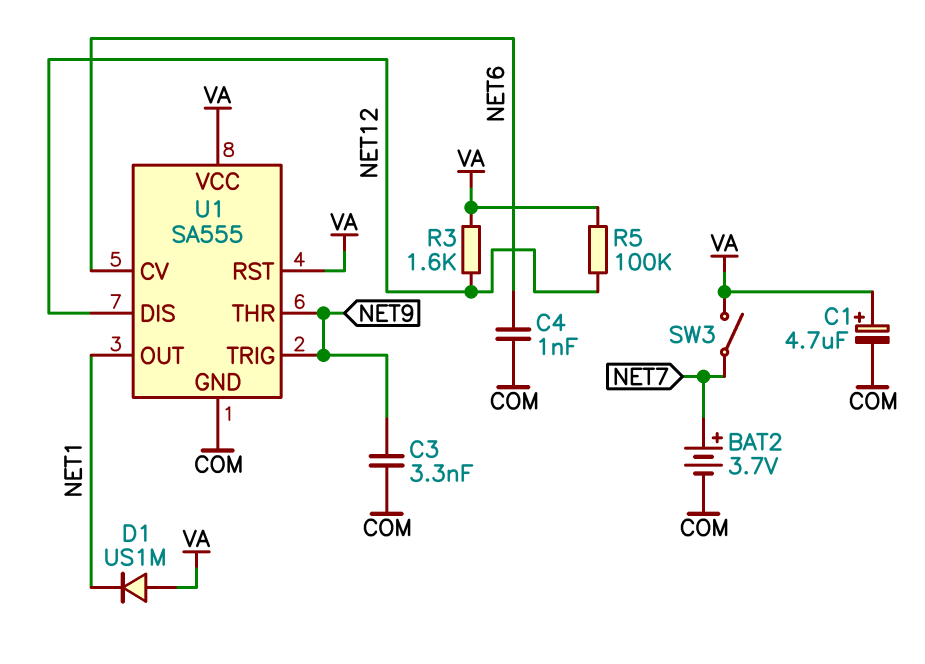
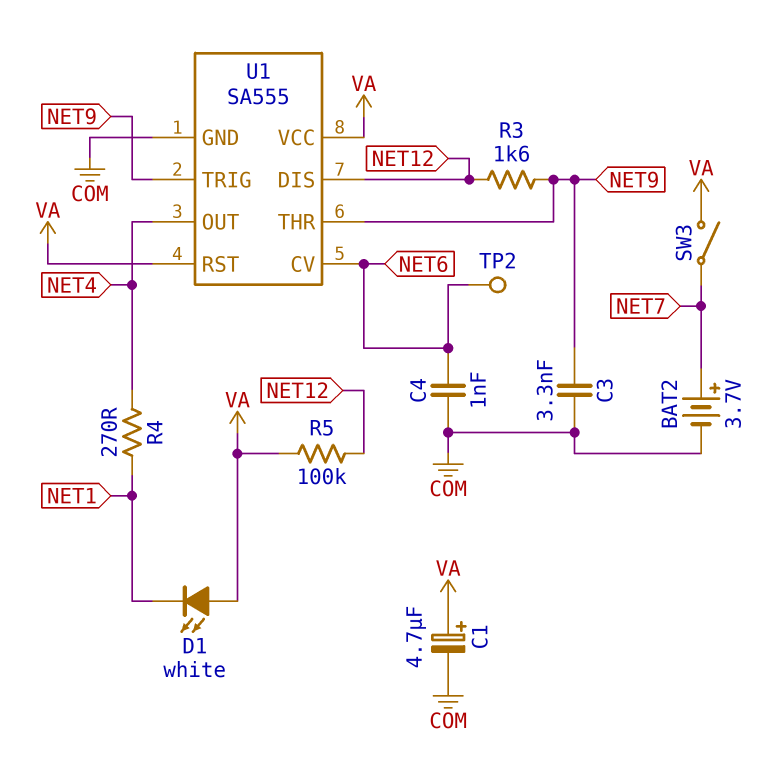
D1: diode US1M (A VA, K NET1) -> LED white (A VA, K NET1)
R3: 1.6k (NET12, VA) -> 1.6k (NET9, NET12)
R4: none -> 270 (NET1, NET4)
TP2: none -> test point (NET6)
U1 pin OUT: NET1 -> NET4

